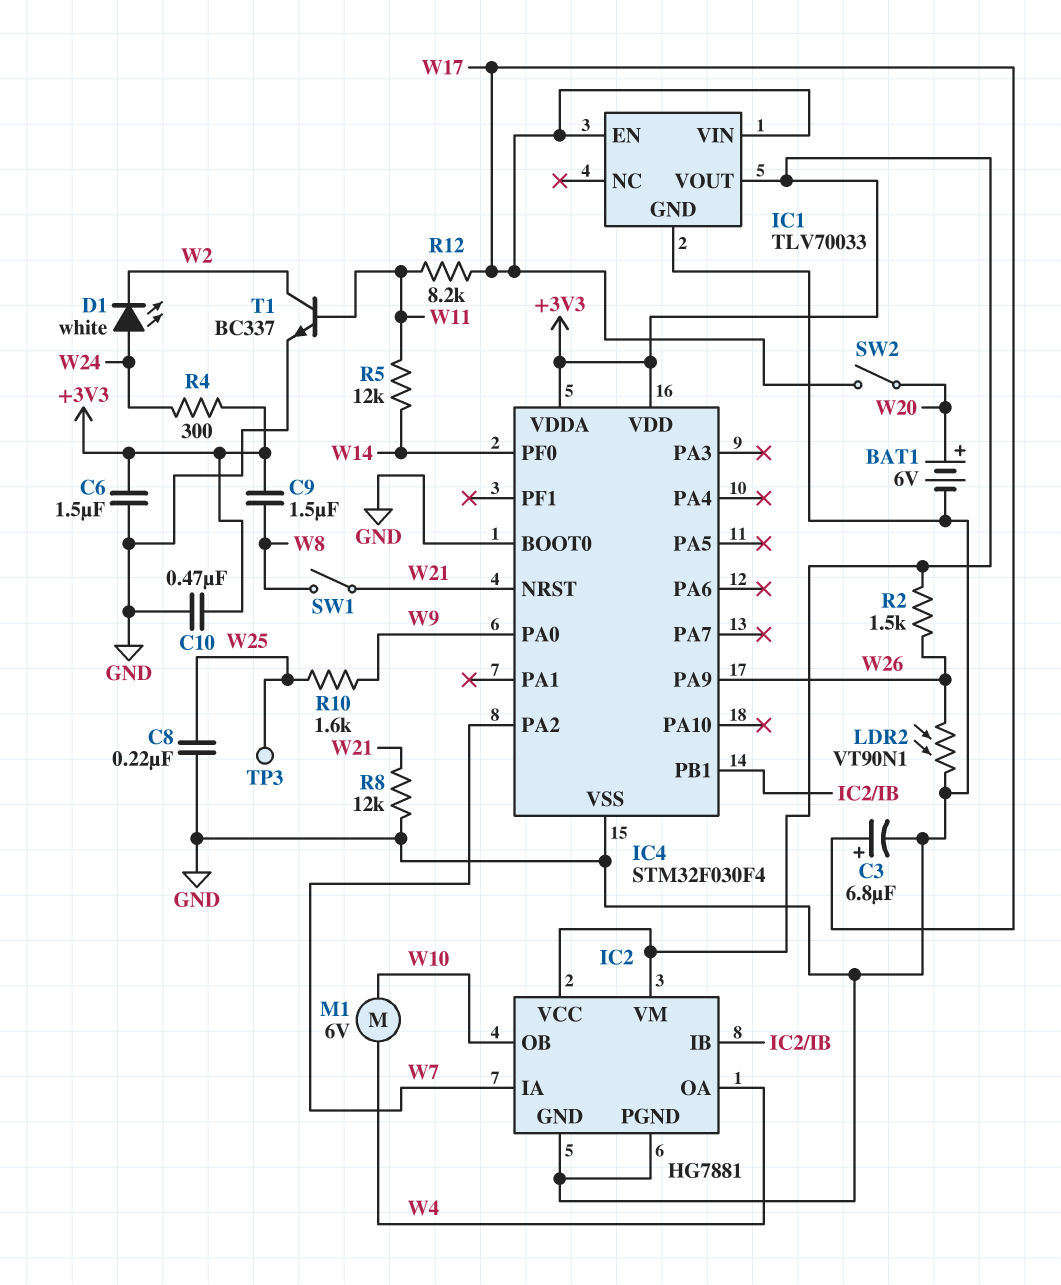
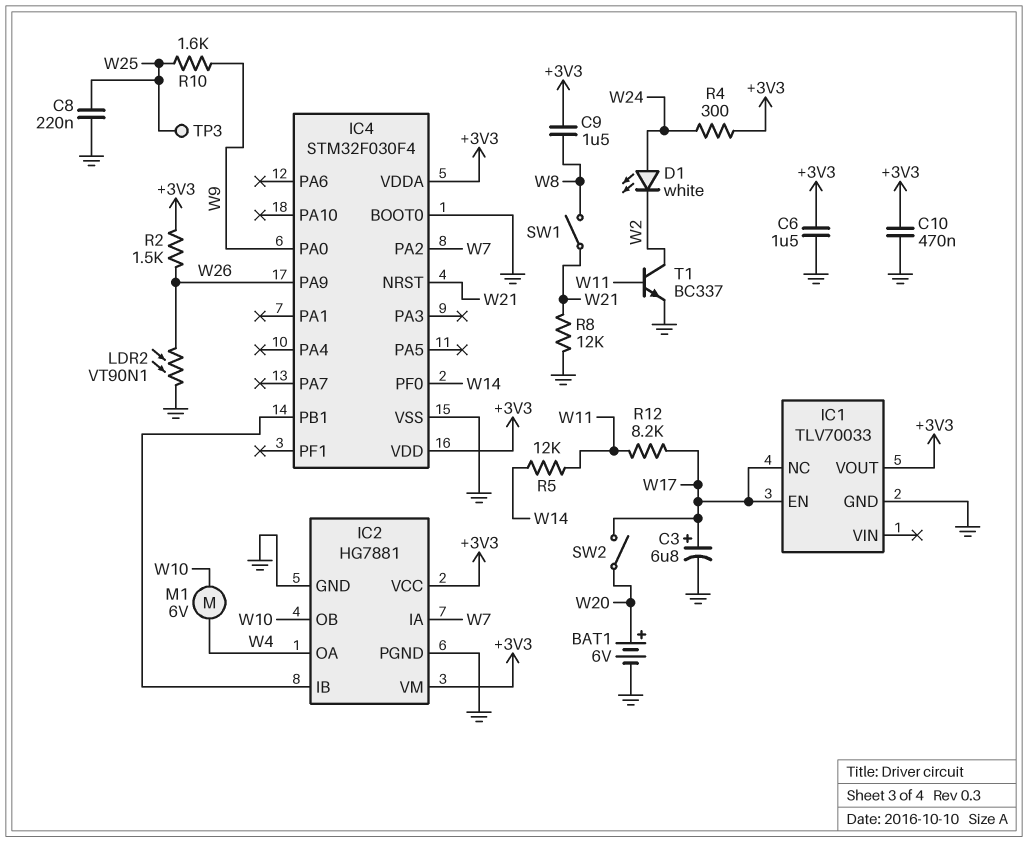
IC1 pin NC: none -> W17
IC1 pin VIN: W17 -> none

